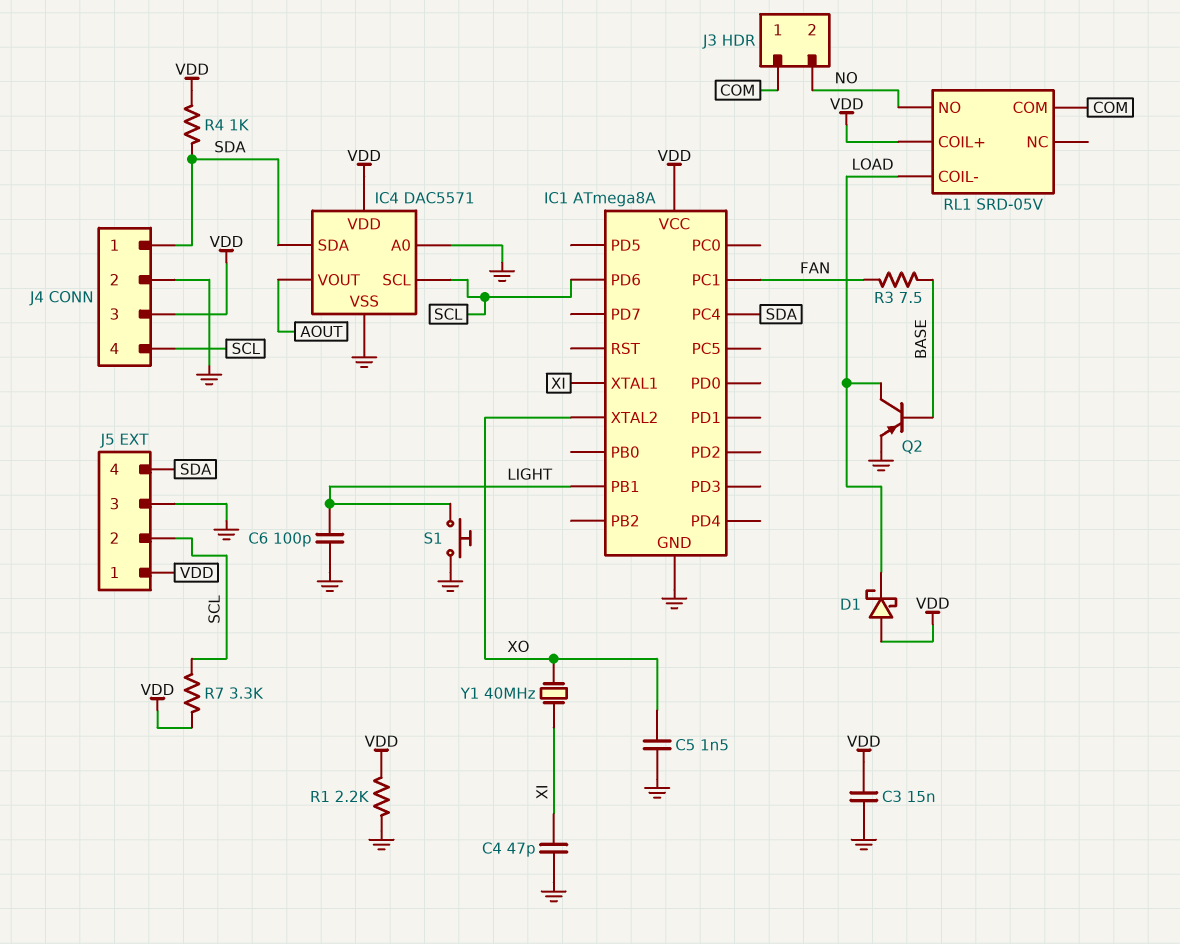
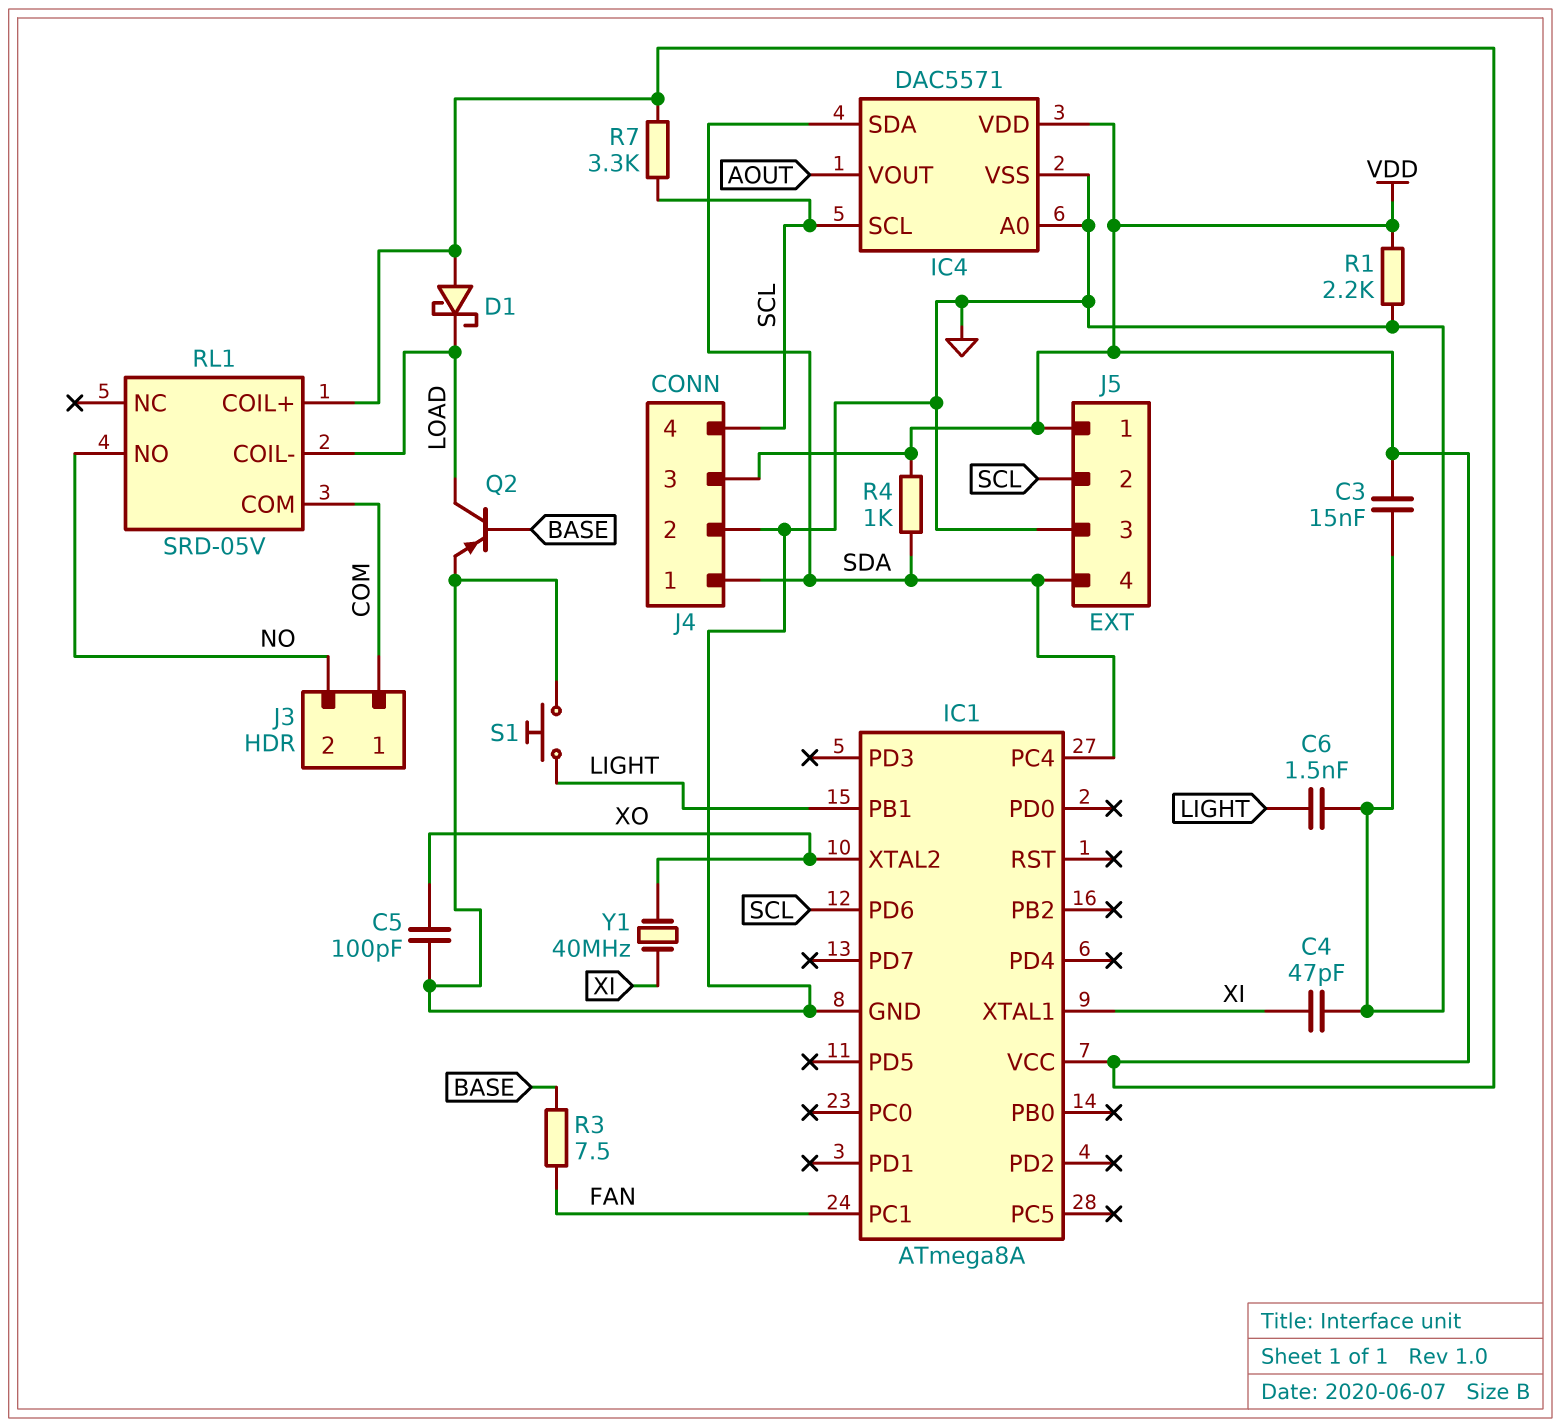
C5: 1.5nF (GND, XO) -> 100pF (GND, XO)
C6: 100pF (GND, LIGHT) -> 1.5nF (GND, LIGHT)

